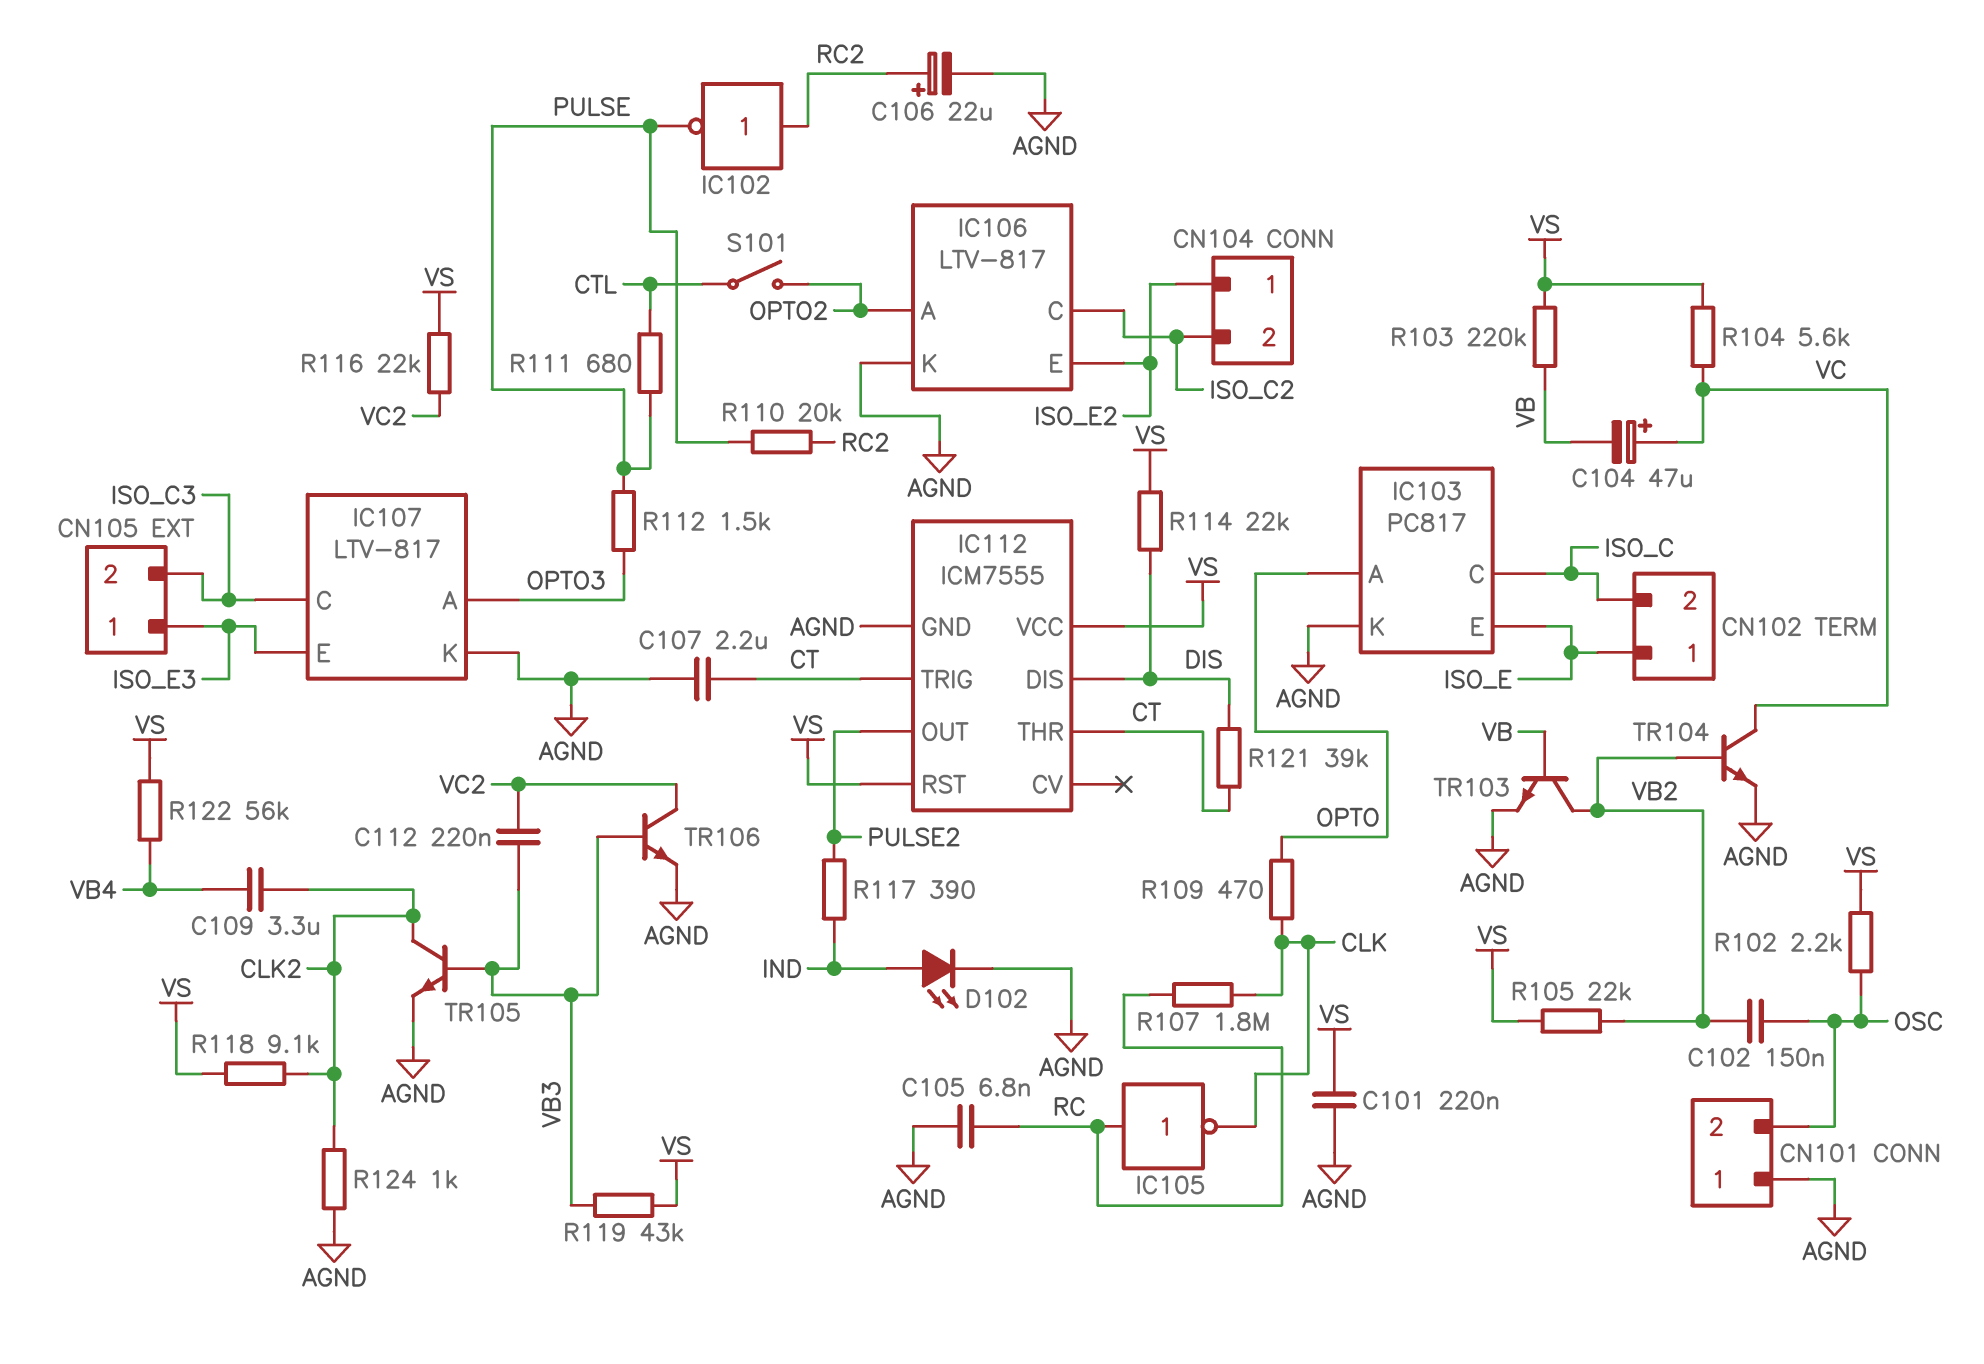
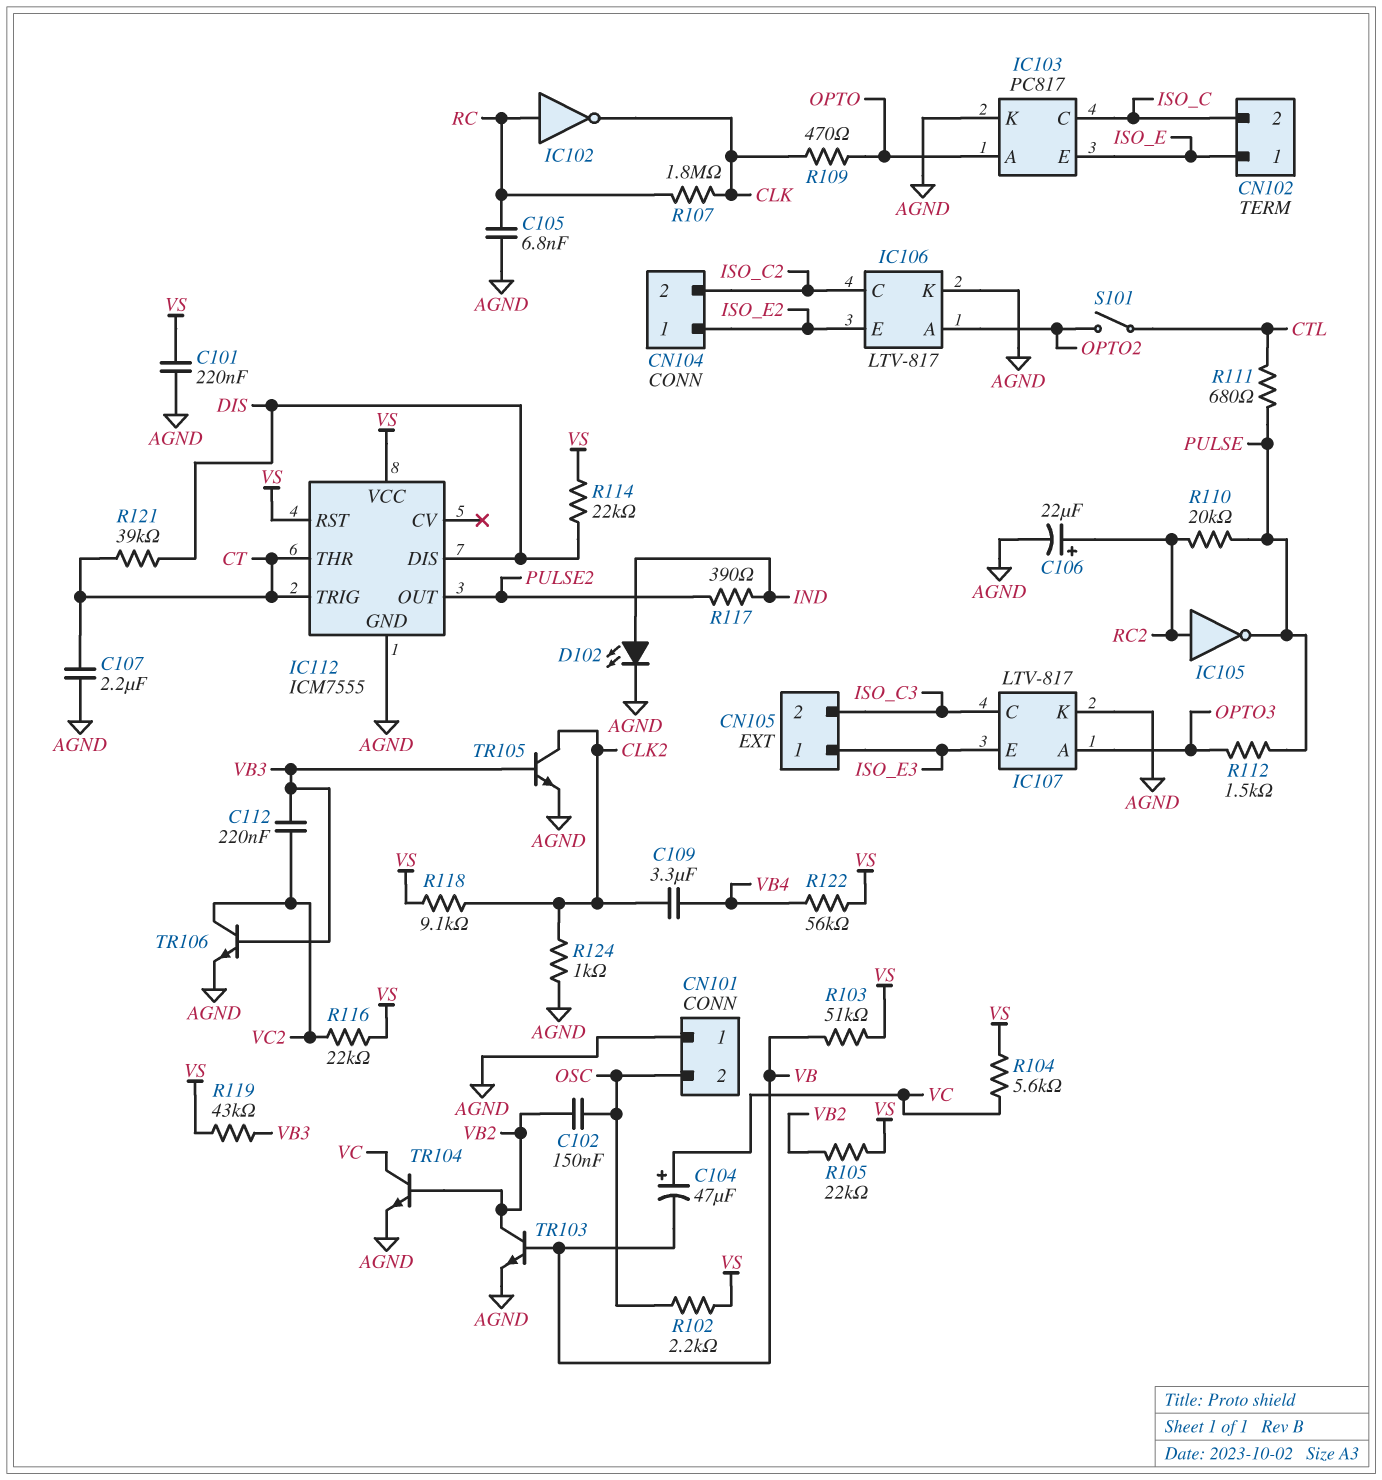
IC102: NOT (in RC2, out PULSE) -> NOT (in RC, out CLK)
IC105: NOT (in RC, out CLK) -> NOT (in RC2, out PULSE)
R103: 220k (VB, VS) -> 51k (VB, VS)

